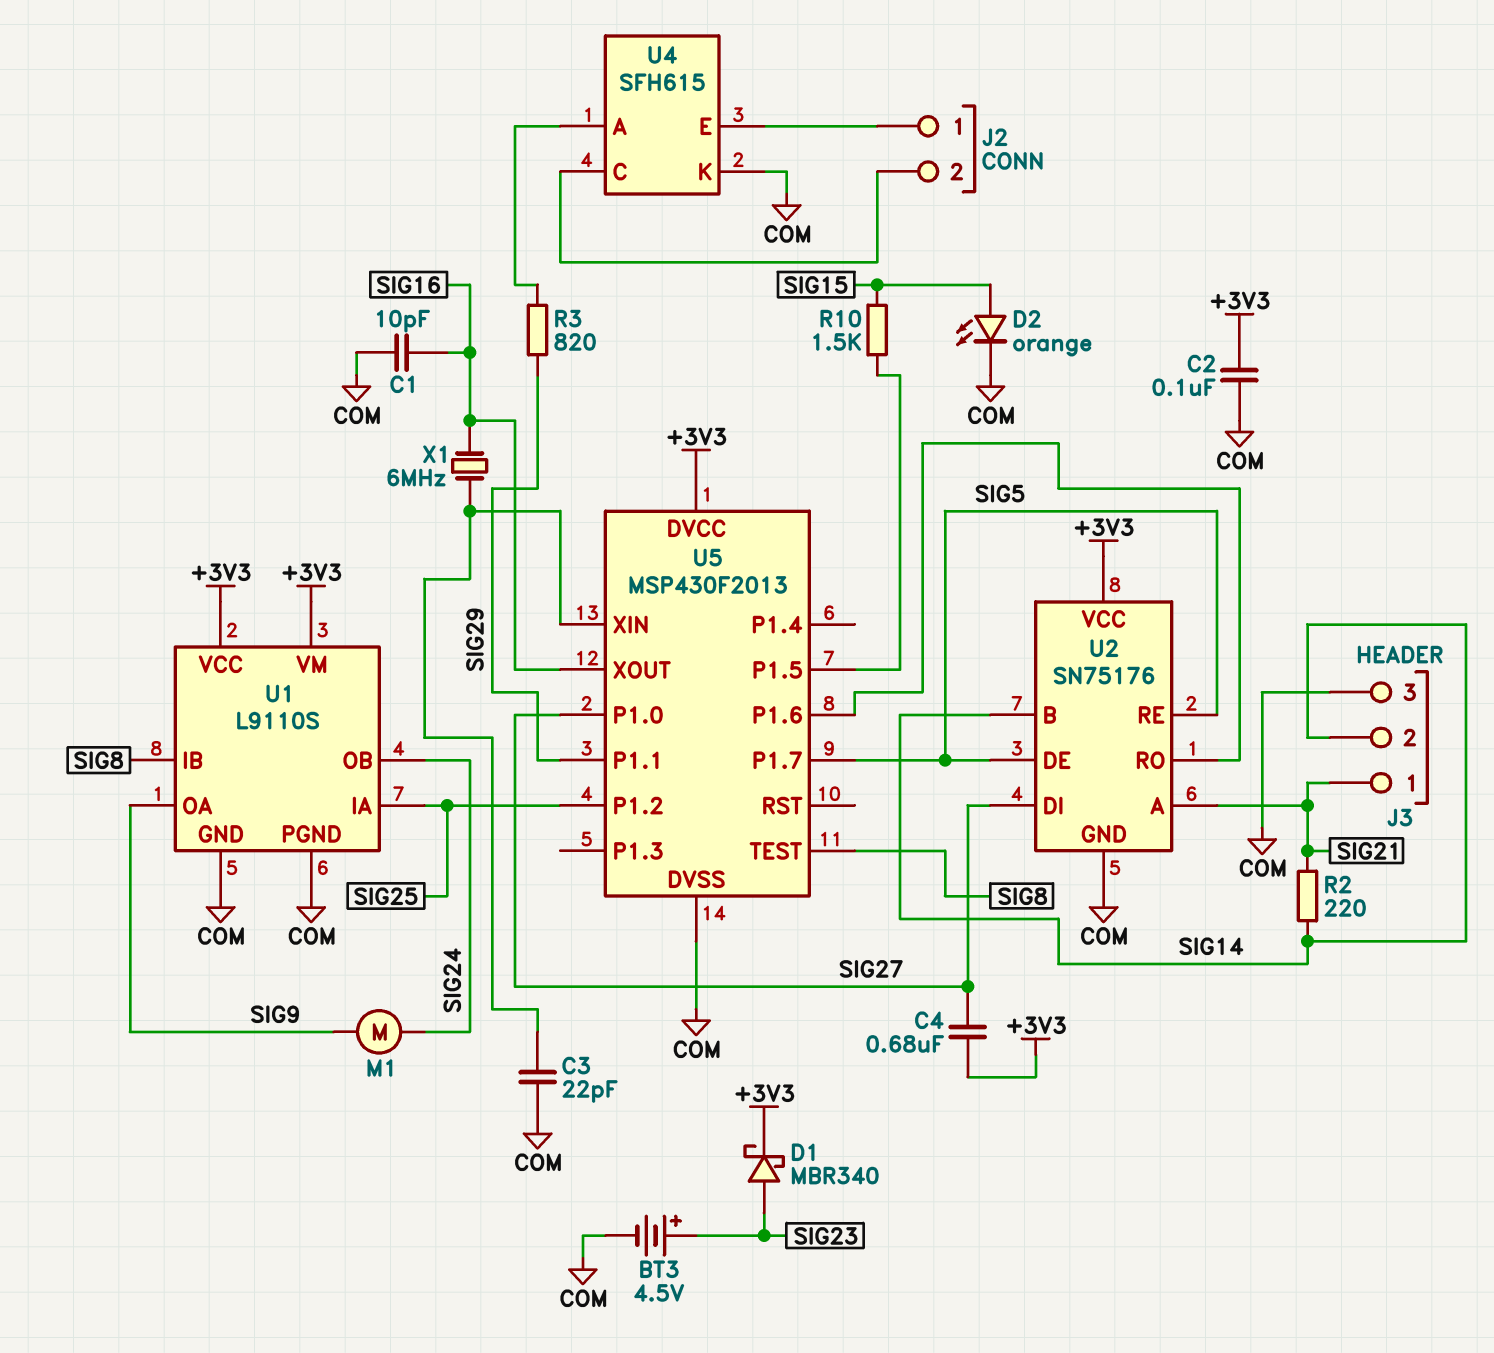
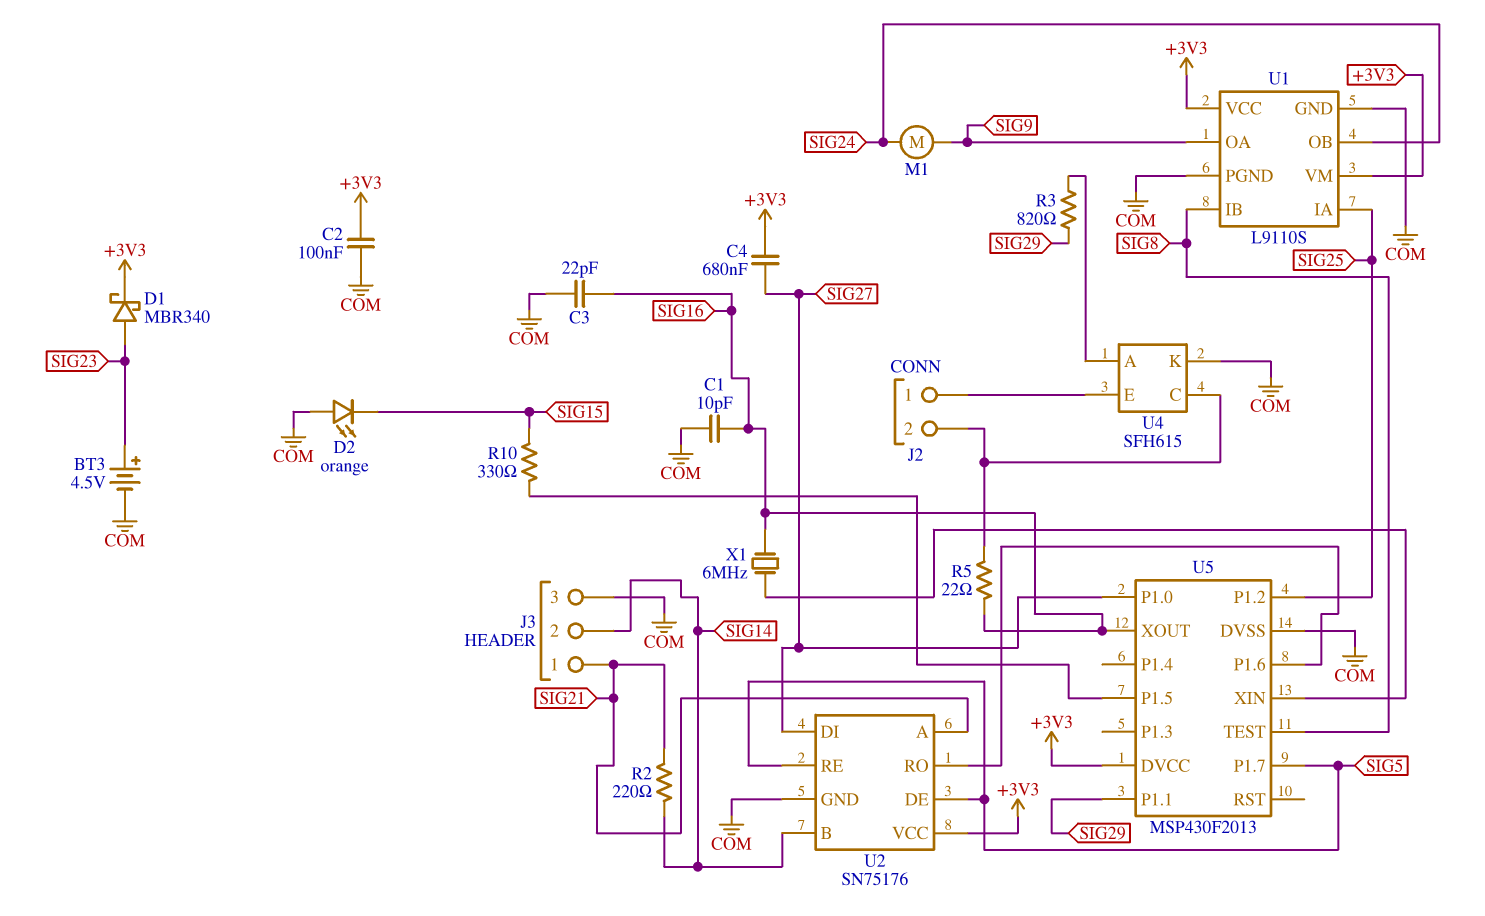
C3: 22pF (COM, U5/XIN) -> 22pF (COM, SIG16)
D2: LED orange (A SIG15, K COM) -> LED orange (A COM, K SIG15)
R5: none -> 22 (J2/2, SIG16)
R10: 1.5k (SIG15, U5/P1.5) -> 330 (SIG15, U5/P1.5)

